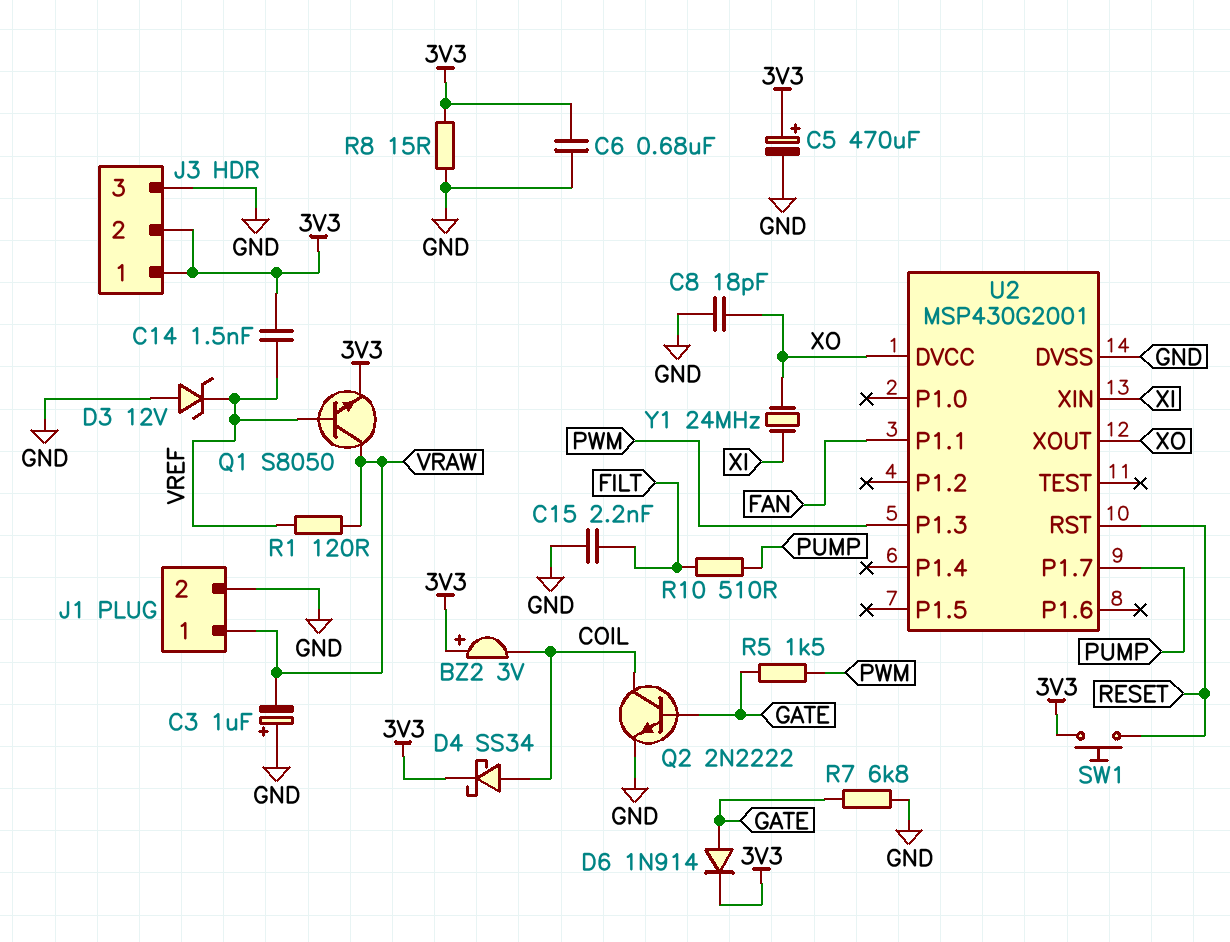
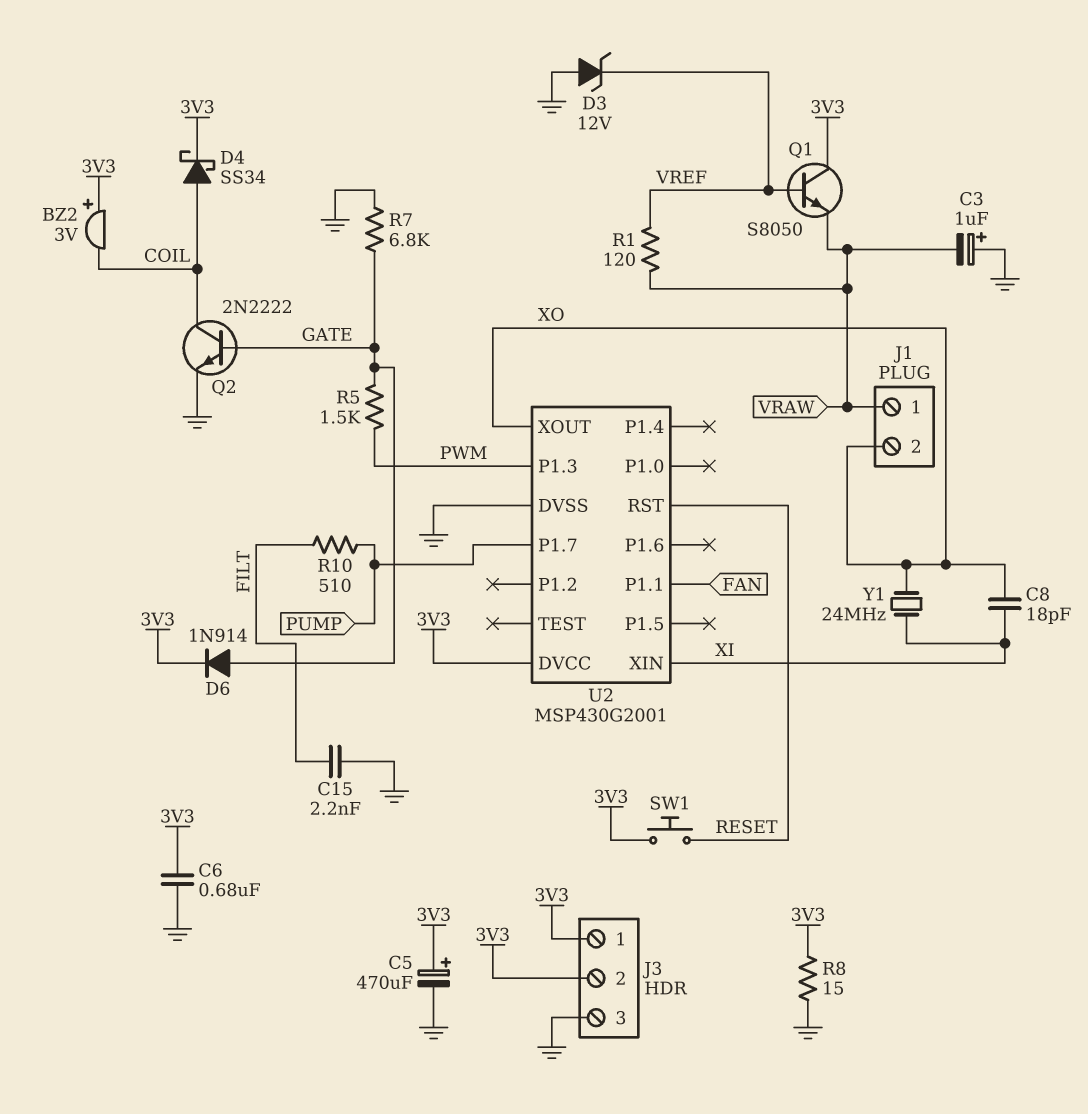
C8: 18pF (GND, XO) -> 18pF (XI, XO)
C14: 1.5nF (3V3, VREF) -> none
J1 pin 2: GND -> XO
Q1: NPN S8050 (B VREF, C VRAW, E 3V3) -> NPN S8050 (B VREF, C 3V3, E VRAW)
U2 pin DVCC: XO -> 3V3

